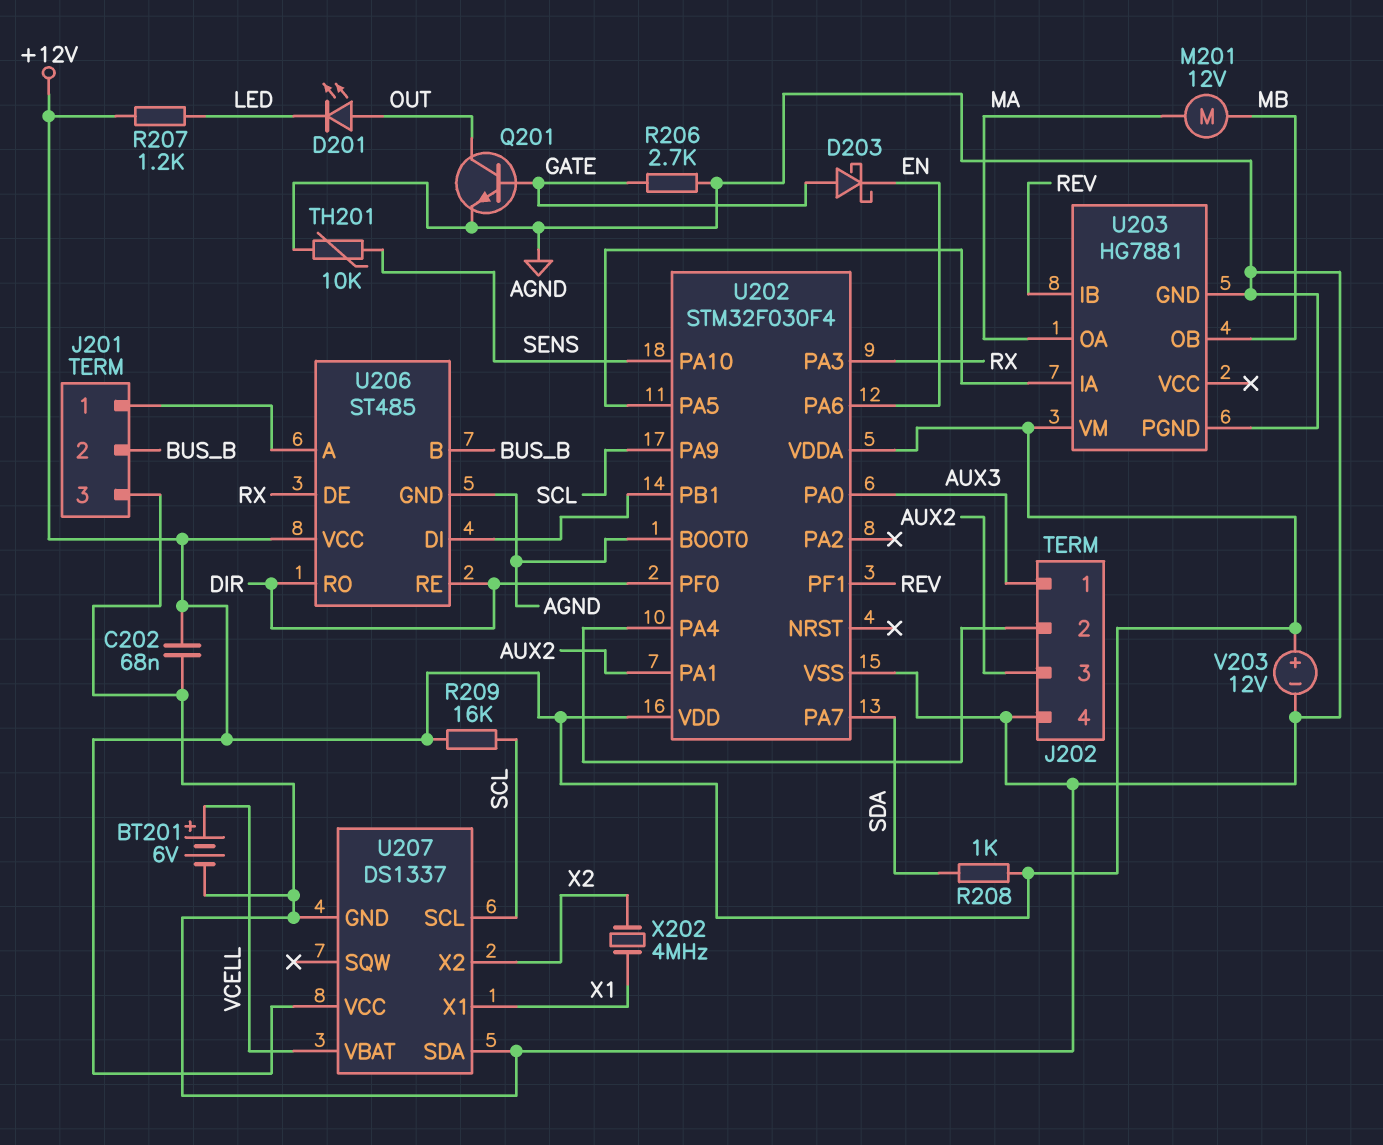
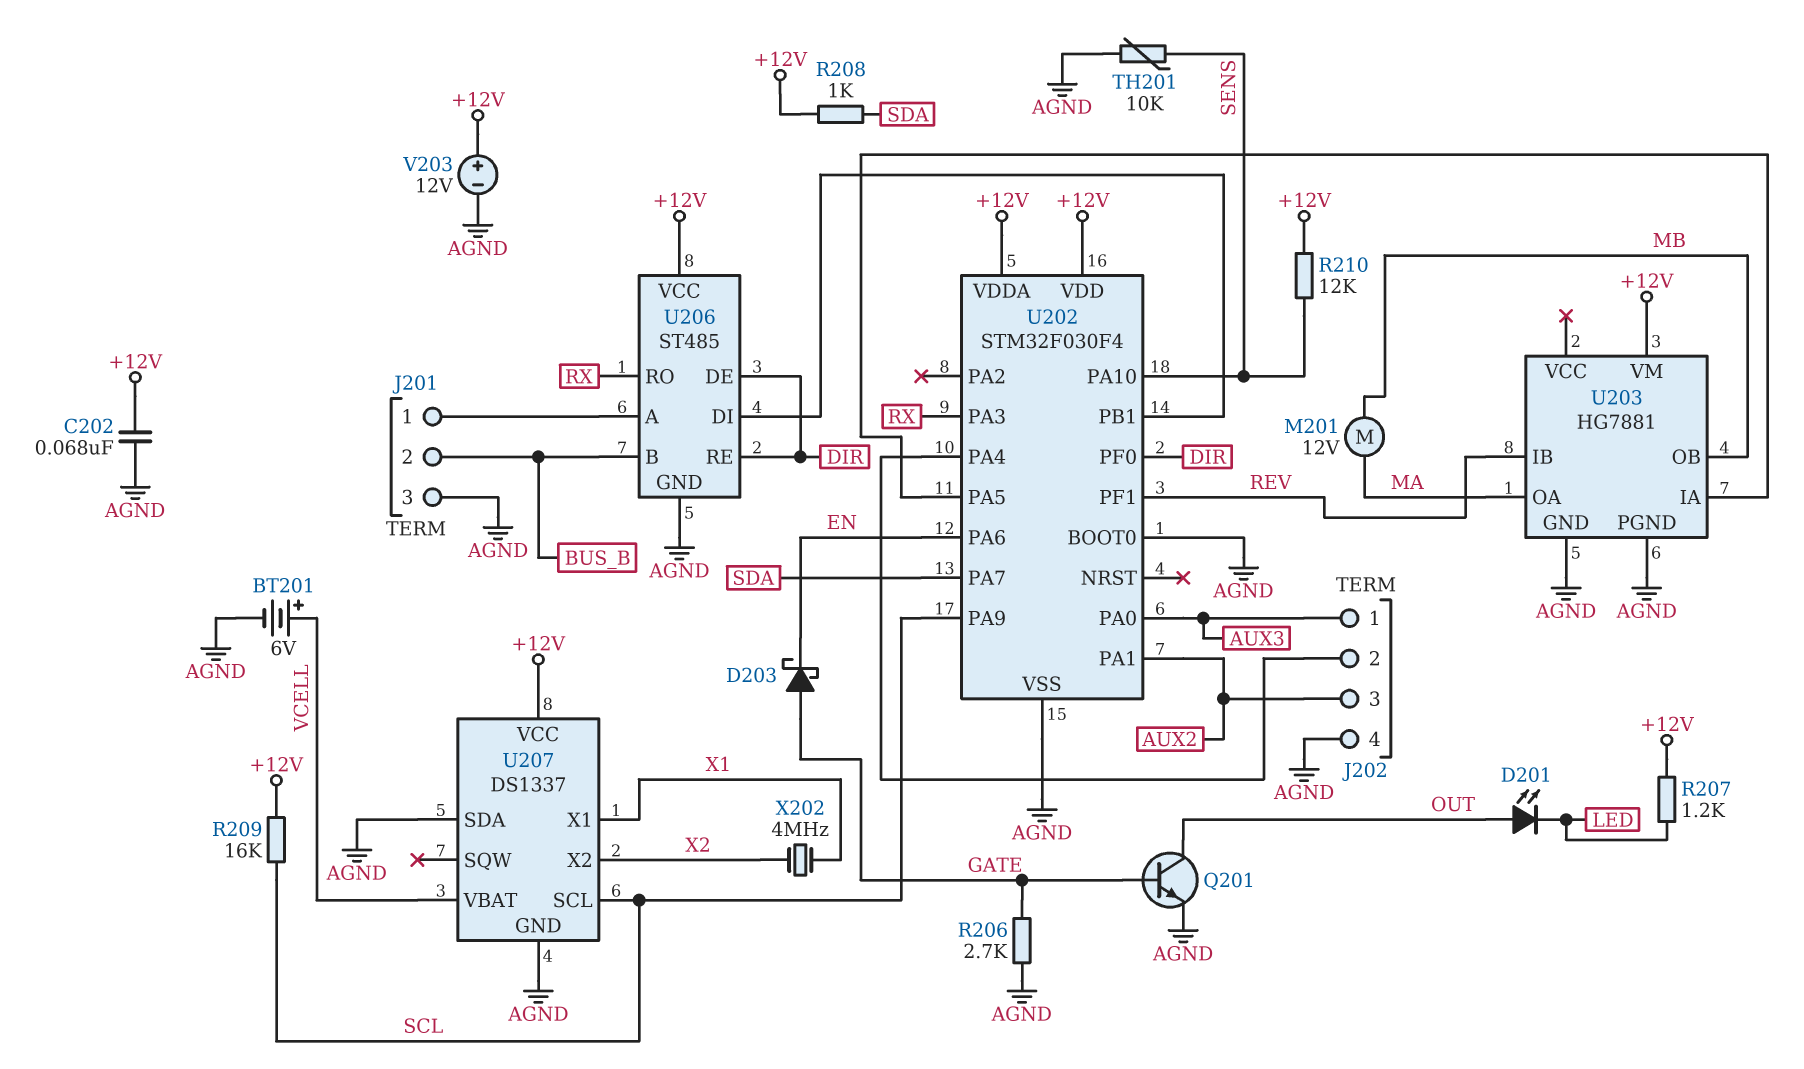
R210: none -> 12k (+12V, SENS)
U206 pin DE: RX -> DIR
U206 pin RO: DIR -> RX

